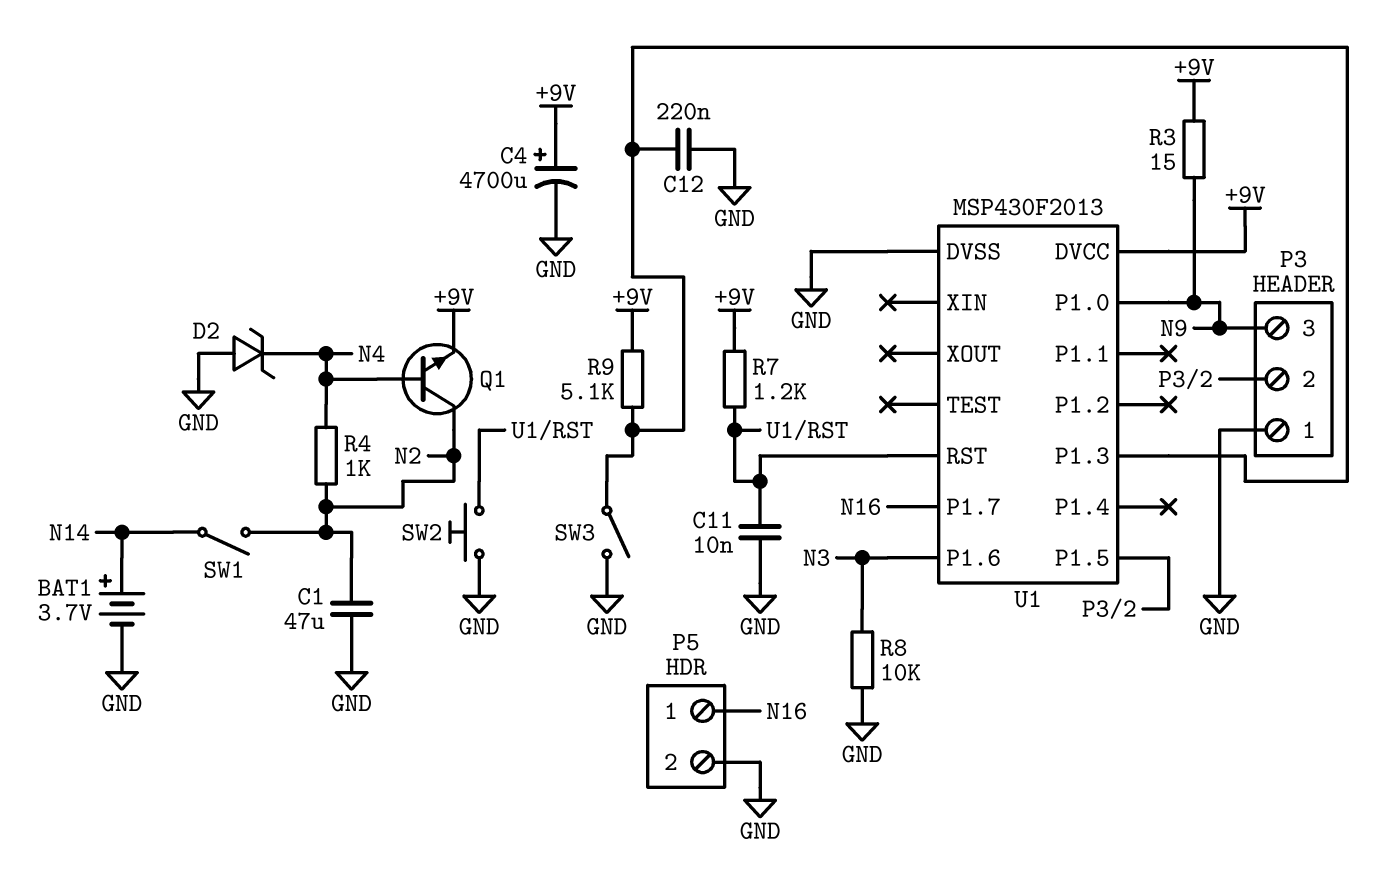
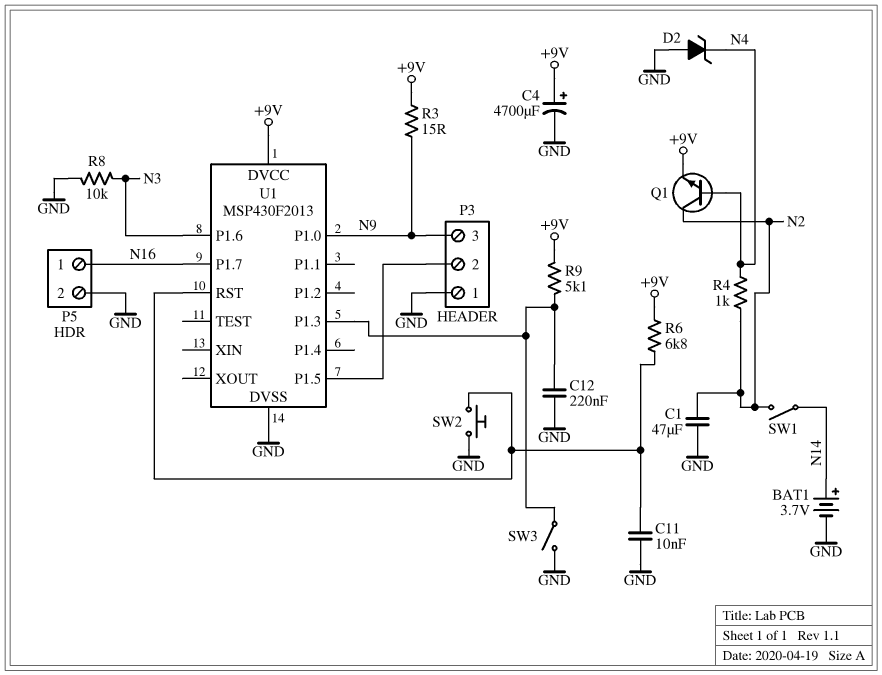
R6: none -> 6.8k (+9V, U1/RST)
R7: 1.2k (+9V, U1/RST) -> none

